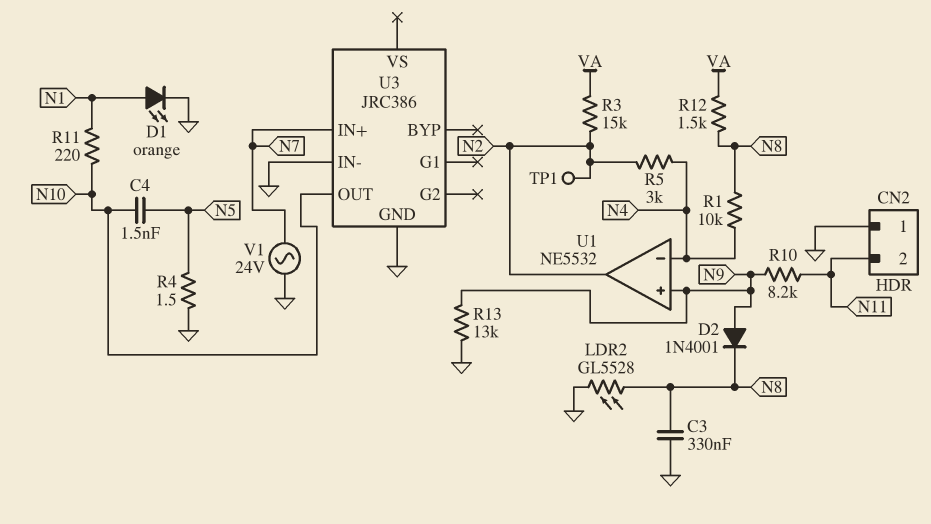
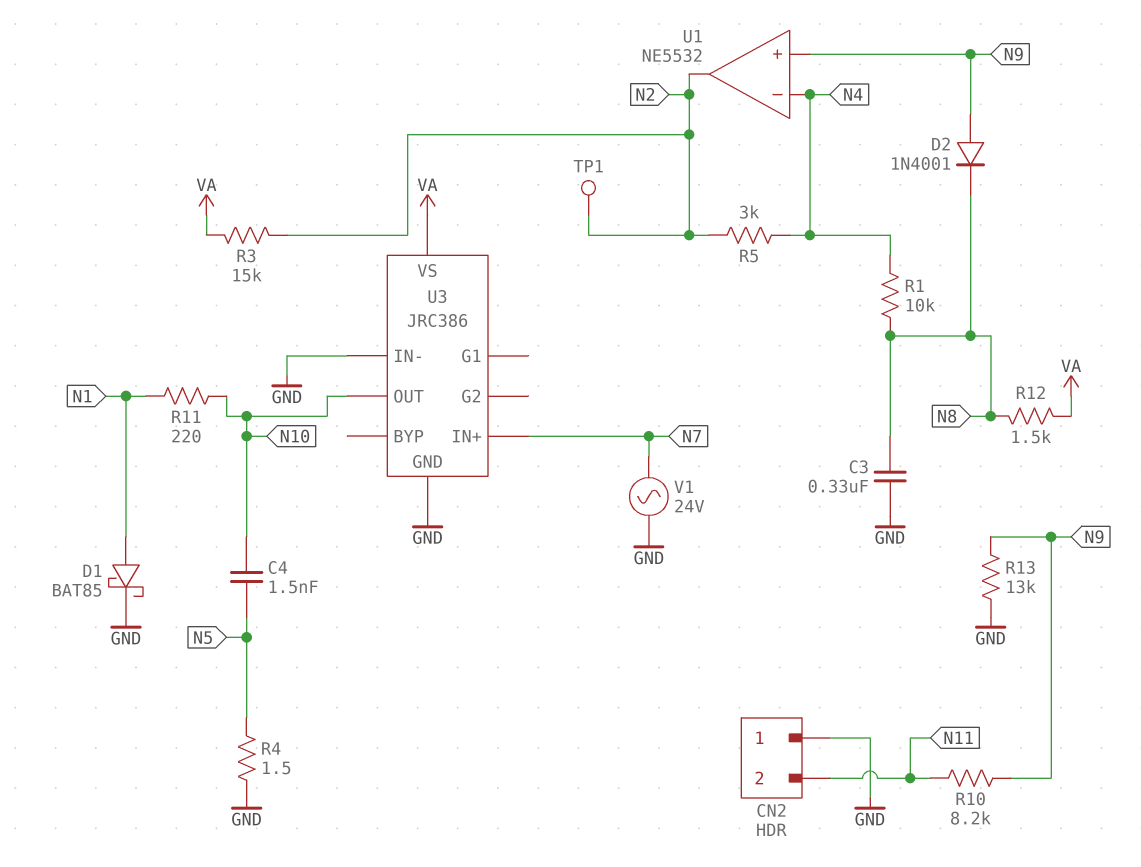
D1: LED orange (A N1, K GND) -> schottky BAT85 (A N1, K GND)
LDR2: GL5528 (GND, N8) -> none
U3 pin VS: none -> VA

